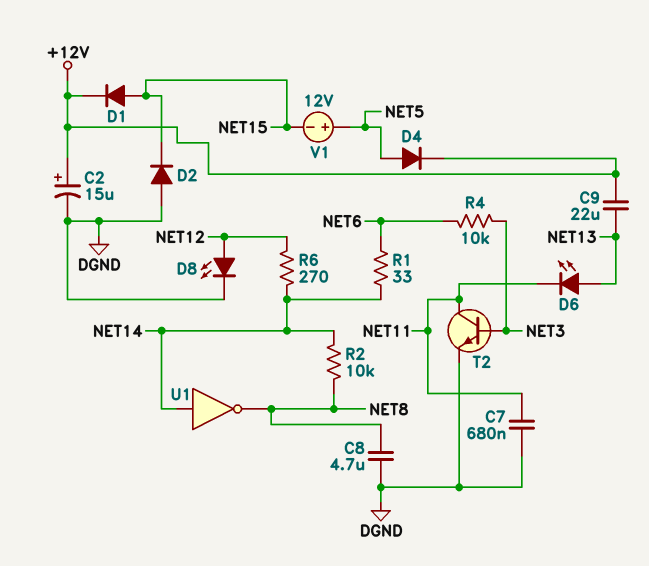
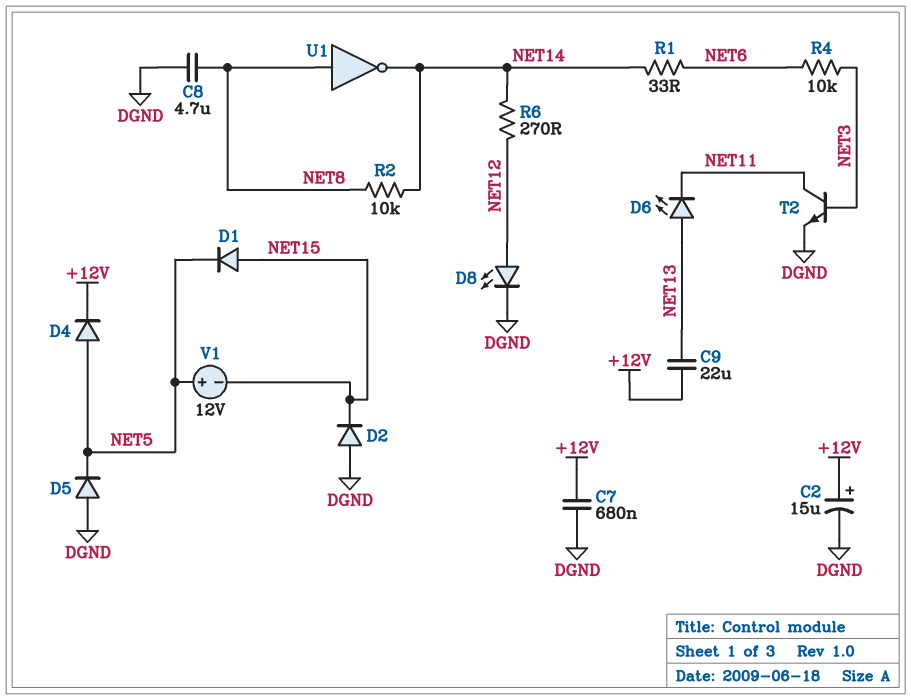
C7: 680nF (DGND, NET11) -> 680nF (+12V, DGND)
D1: diode (A NET15, K +12V) -> diode (A NET15, K NET5)
D5: none -> diode (A DGND, K NET5)
U1: NOT (in NET14, out NET8) -> NOT (in NET8, out NET14)

